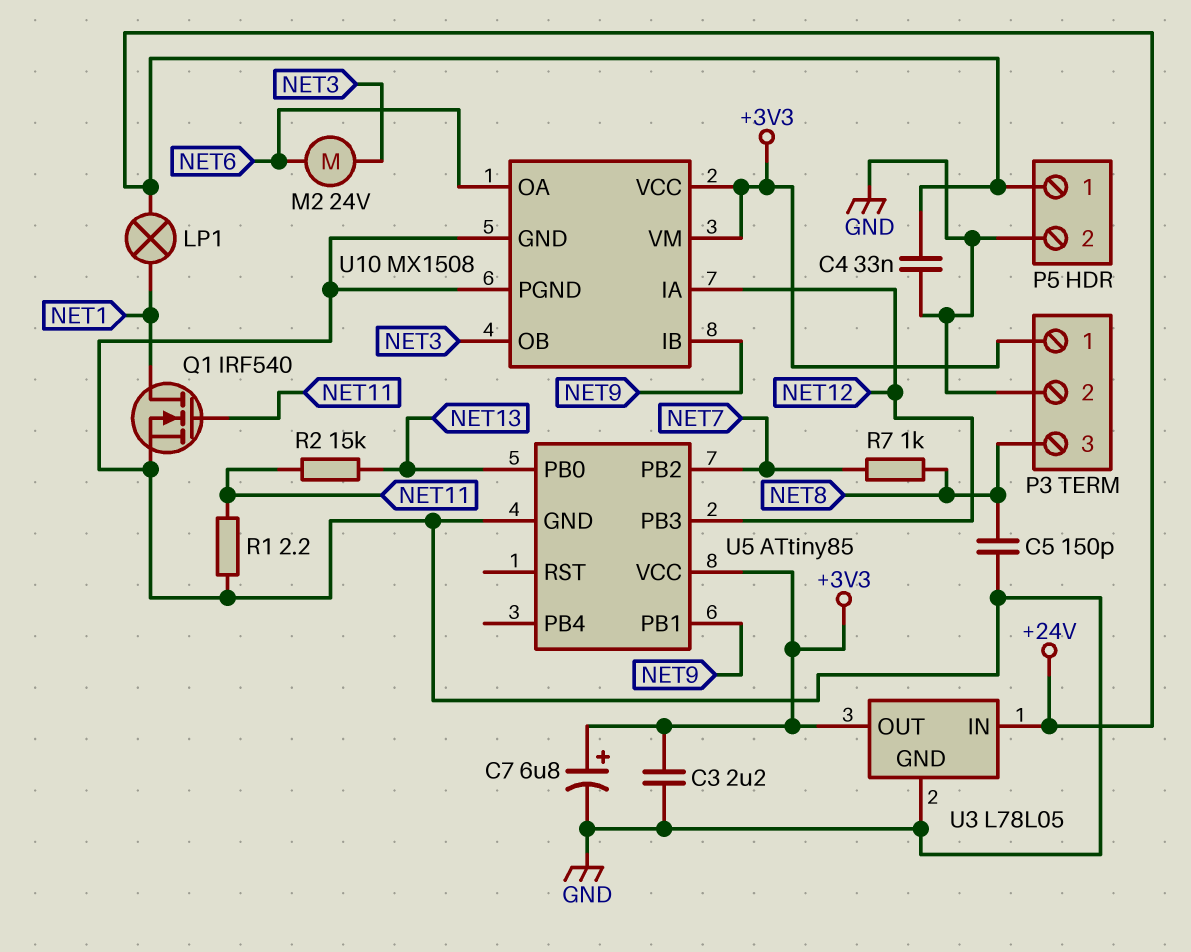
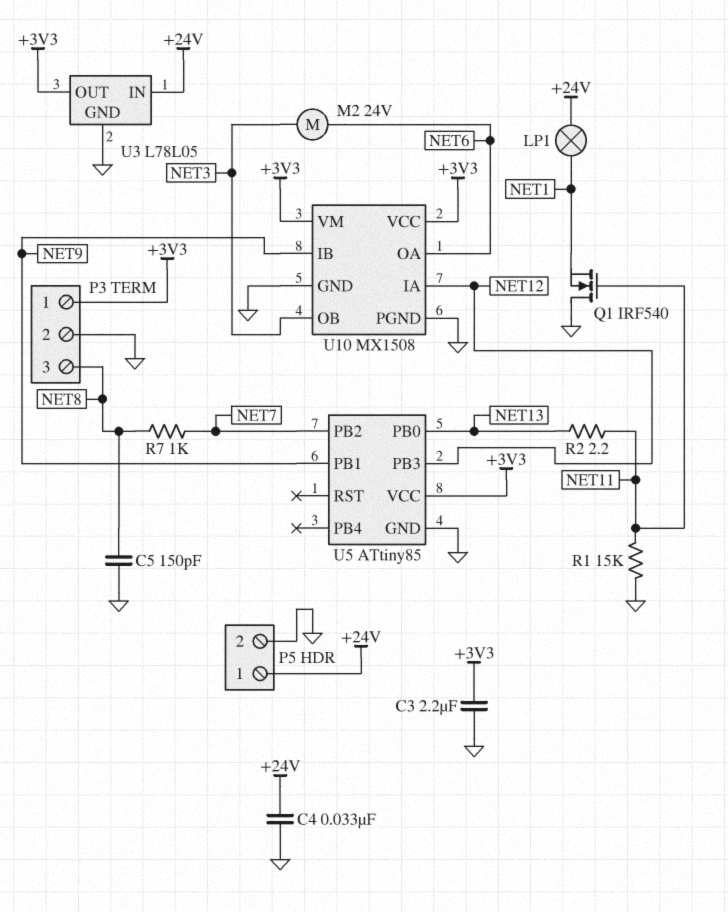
C7: 6.8uF (plus +3V3, minus GND) -> none
Q1: NMOS IRF540 (G NET11, D NET1, S GND) -> NMOS IRF540 (G NET11, D GND, S NET1)
R1: 2.2 (GND, NET11) -> 15k (GND, NET11)
R2: 15k (NET11, NET13) -> 2.2 (NET11, NET13)

